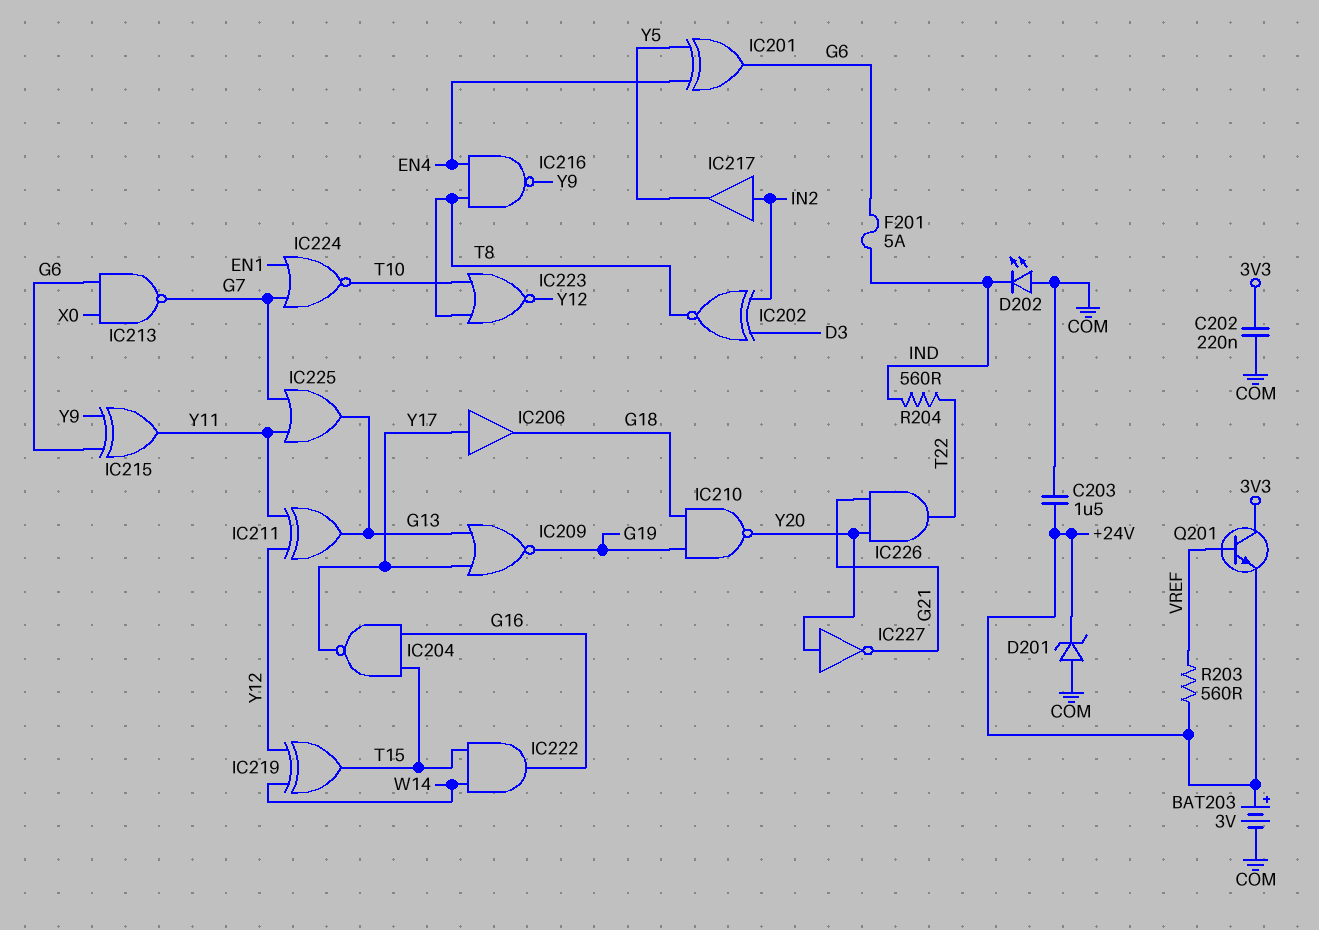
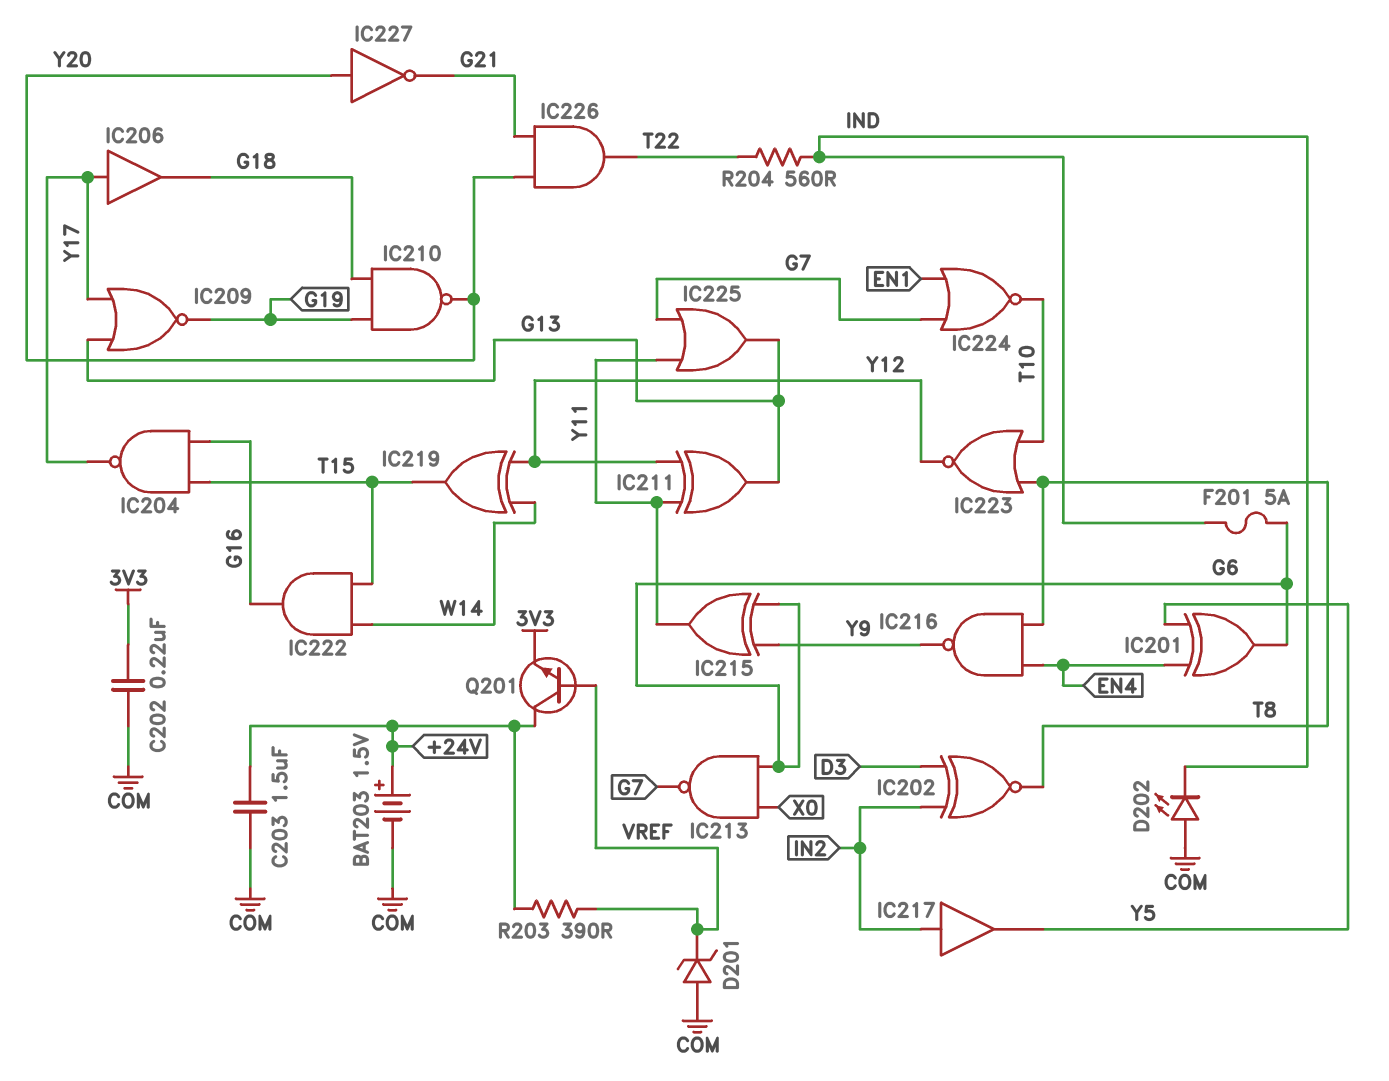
BAT203: 3V (plus +24V, minus COM) -> 1.5V (plus +24V, minus COM)
D201: zener (A COM, K +24V) -> zener (A COM, K VREF)
Q201: NPN (B VREF, C 3V3, E +24V) -> NPN (B VREF, C +24V, E 3V3)
R203: 560 (+24V, VREF) -> 390 (+24V, VREF)

